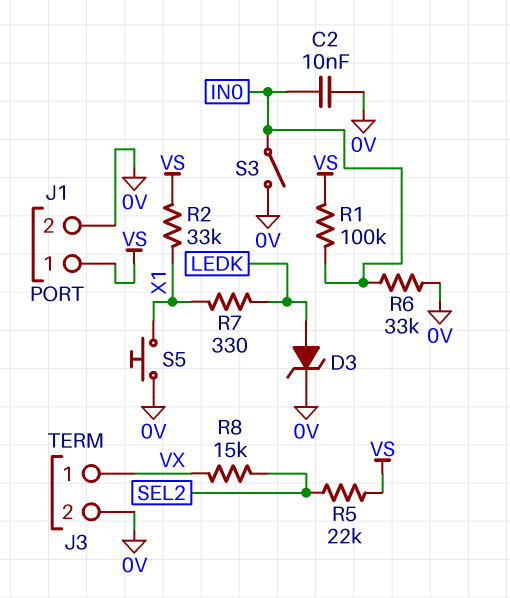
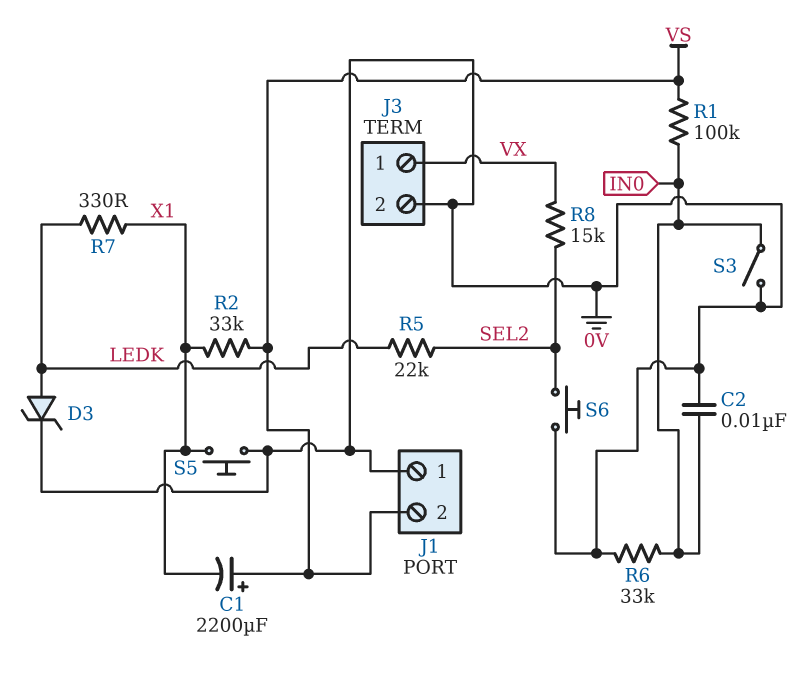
C1: none -> 2200uF (plus VS, minus X1)
J1 pin 1: VS -> 0V
J1 pin 2: 0V -> VS
R5: 22k (SEL2, VS) -> 22k (LEDK, SEL2)
S6: none -> button (0V, SEL2)

